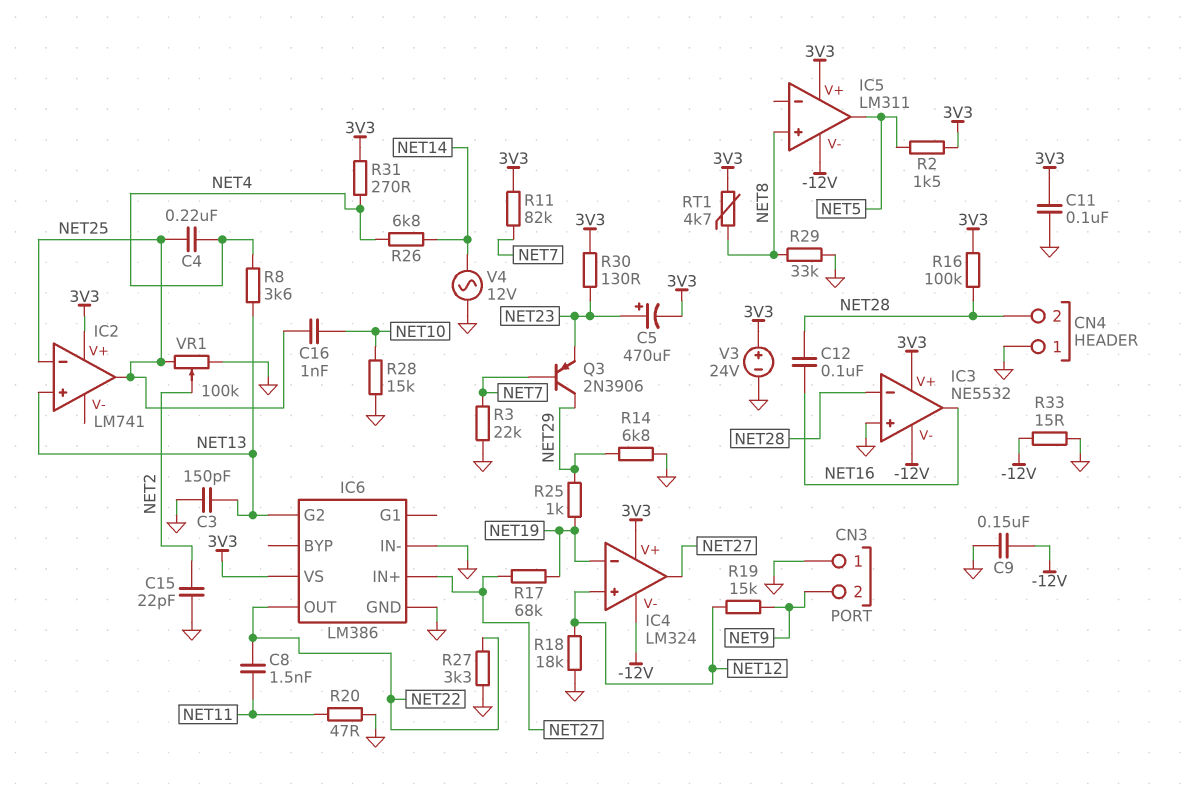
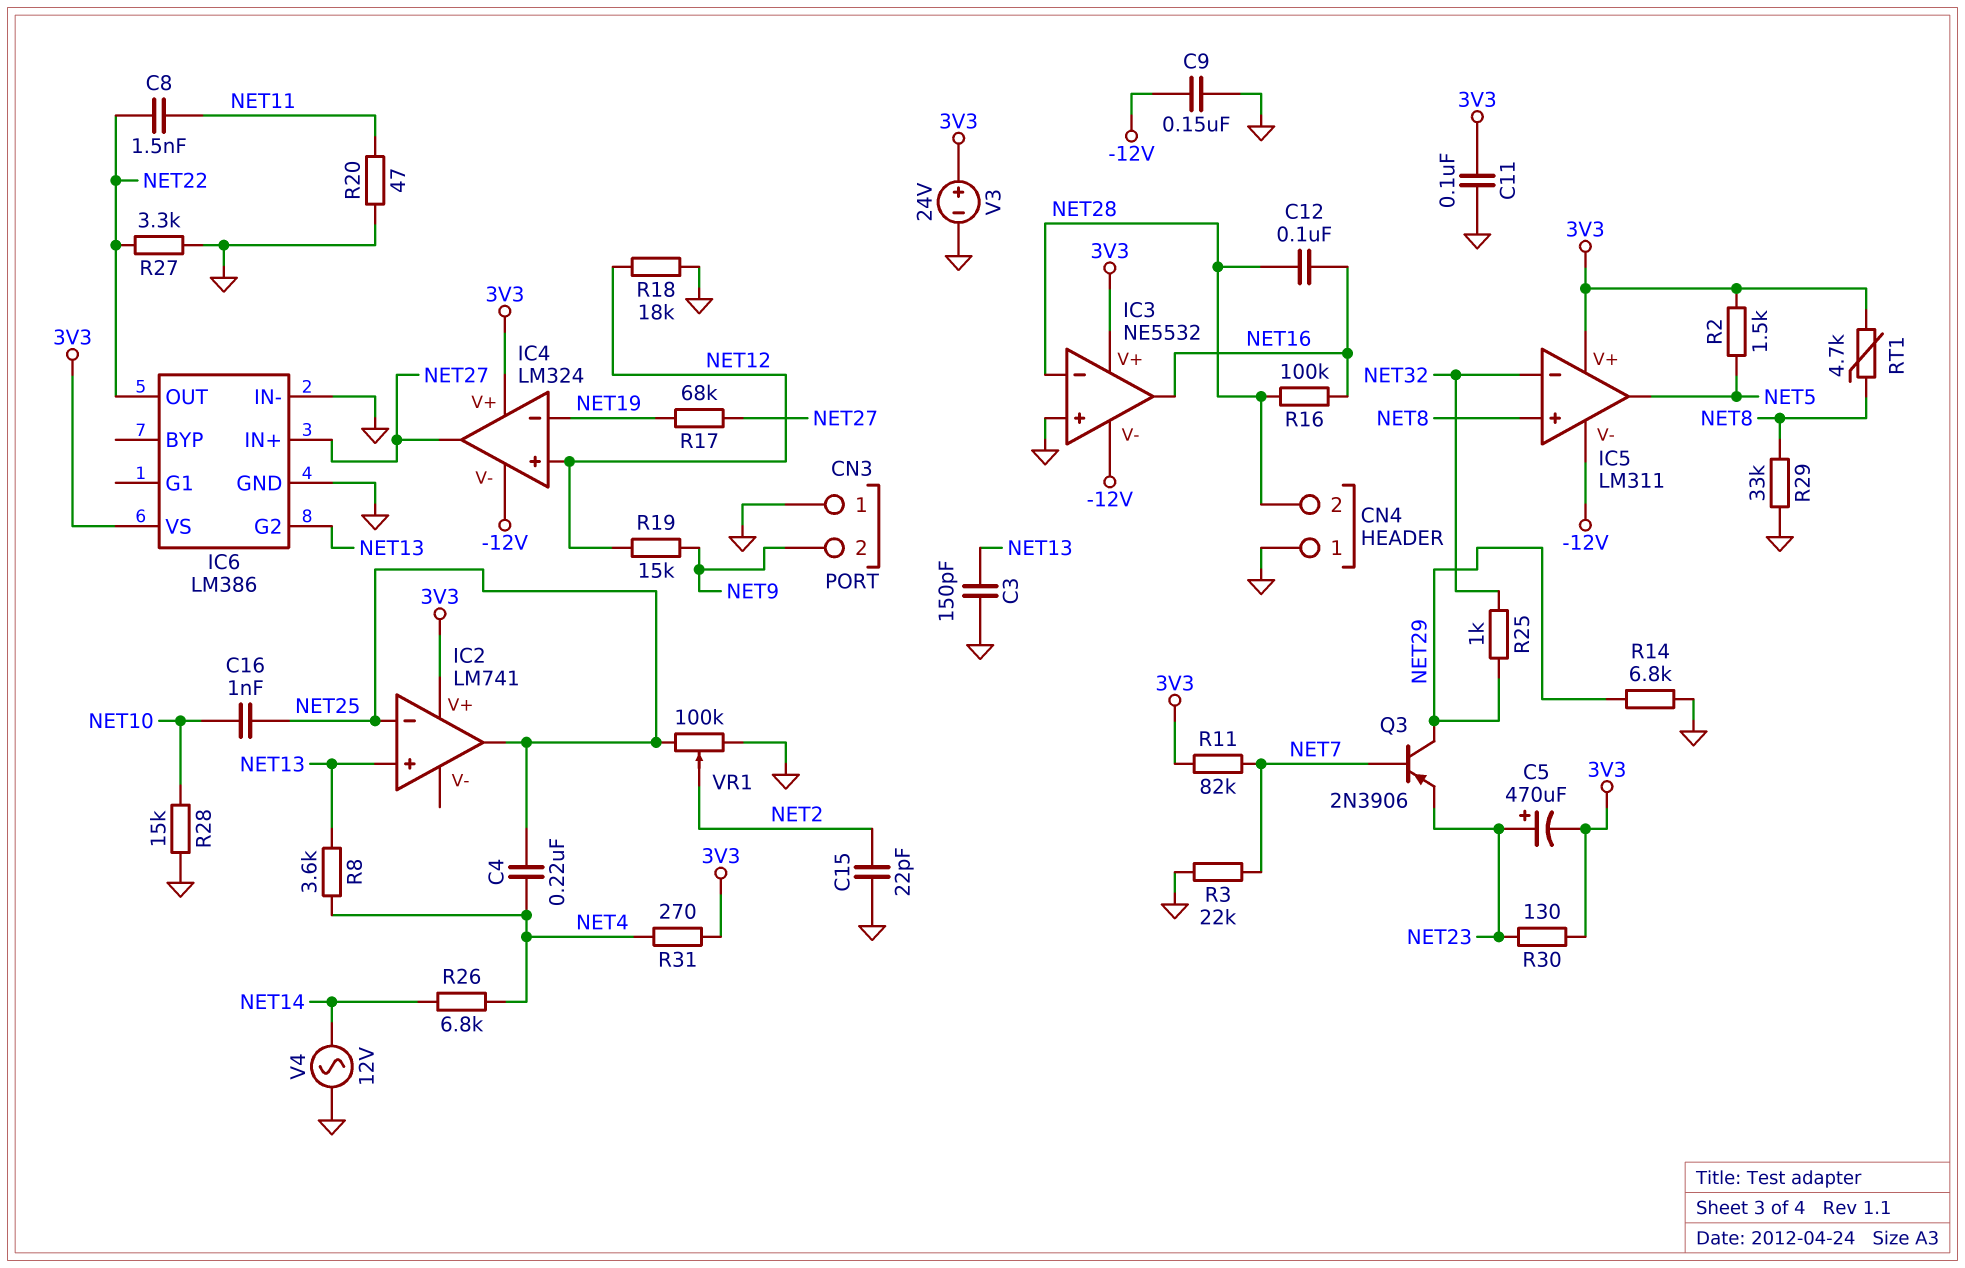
IC5 pin in-: none -> NET32
R16: 100k (3V3, NET28) -> 100k (NET16, NET28)
R25: 1k (NET19, NET29) -> 1k (NET29, NET32)
R33: 15 (-12V, GND) -> none

